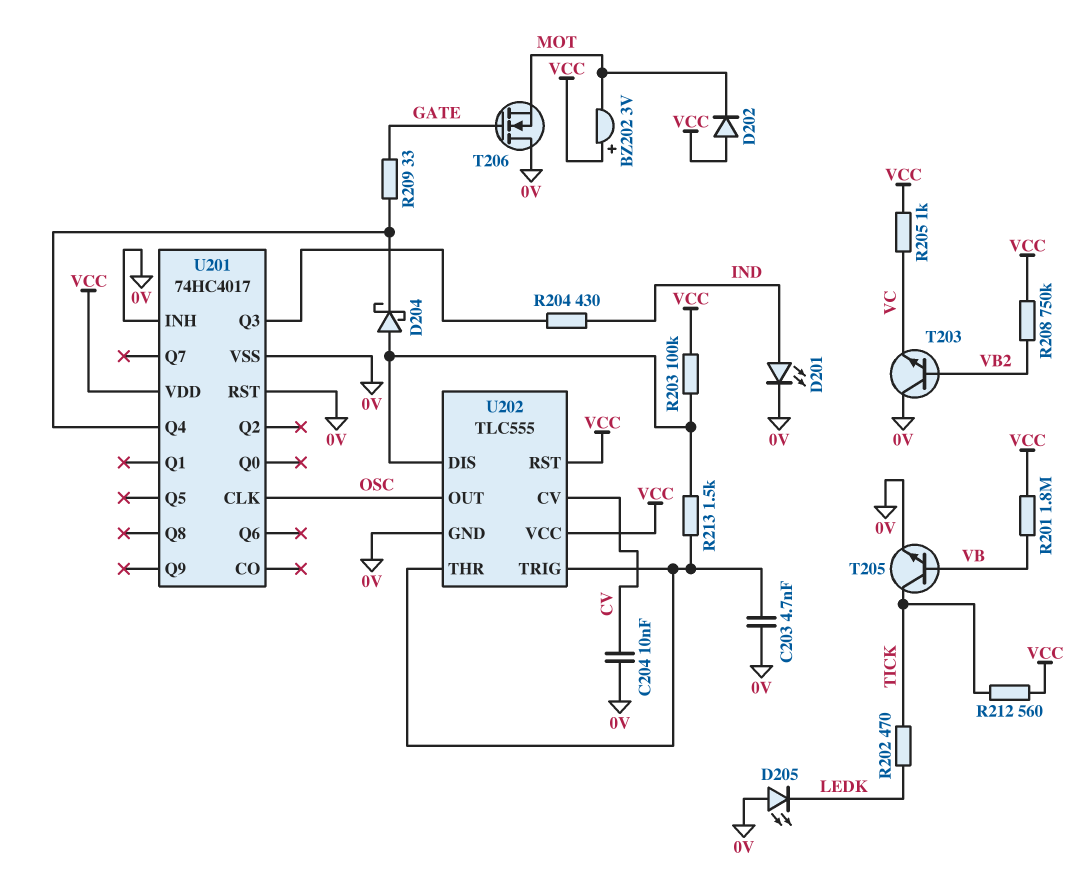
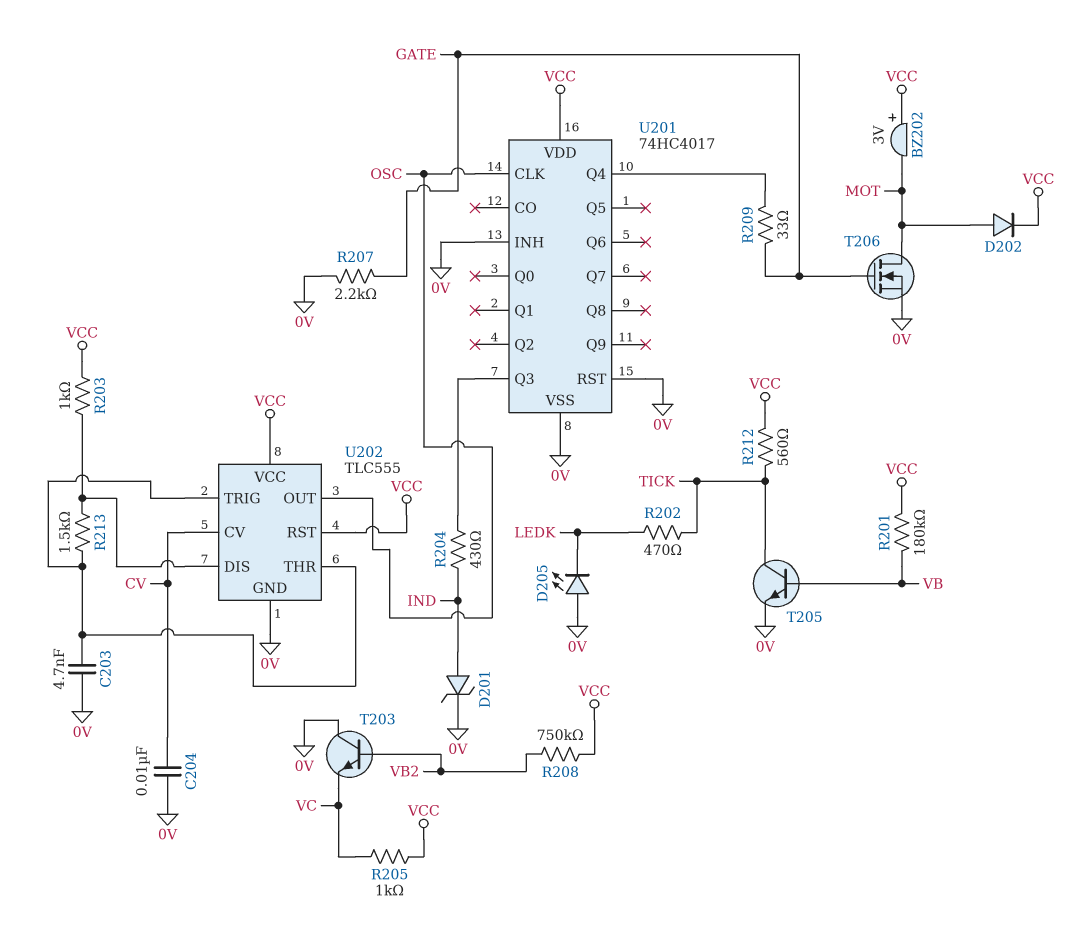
D201: LED (A IND, K 0V) -> zener (A IND, K 0V)
D202: diode (A VCC, K MOT) -> diode (A MOT, K VCC)
D204: schottky (A U202/DIS, K U201/Q4) -> none
R201: 1.8M (VB, VCC) -> 180k (VB, VCC)
R203: 100k (U202/DIS, VCC) -> 1k (U202/DIS, VCC)
R207: none -> 2.2k (0V, GATE)
T206: NMOS (G GATE, D 0V, S MOT) -> NMOS (G GATE, D MOT, S 0V)

